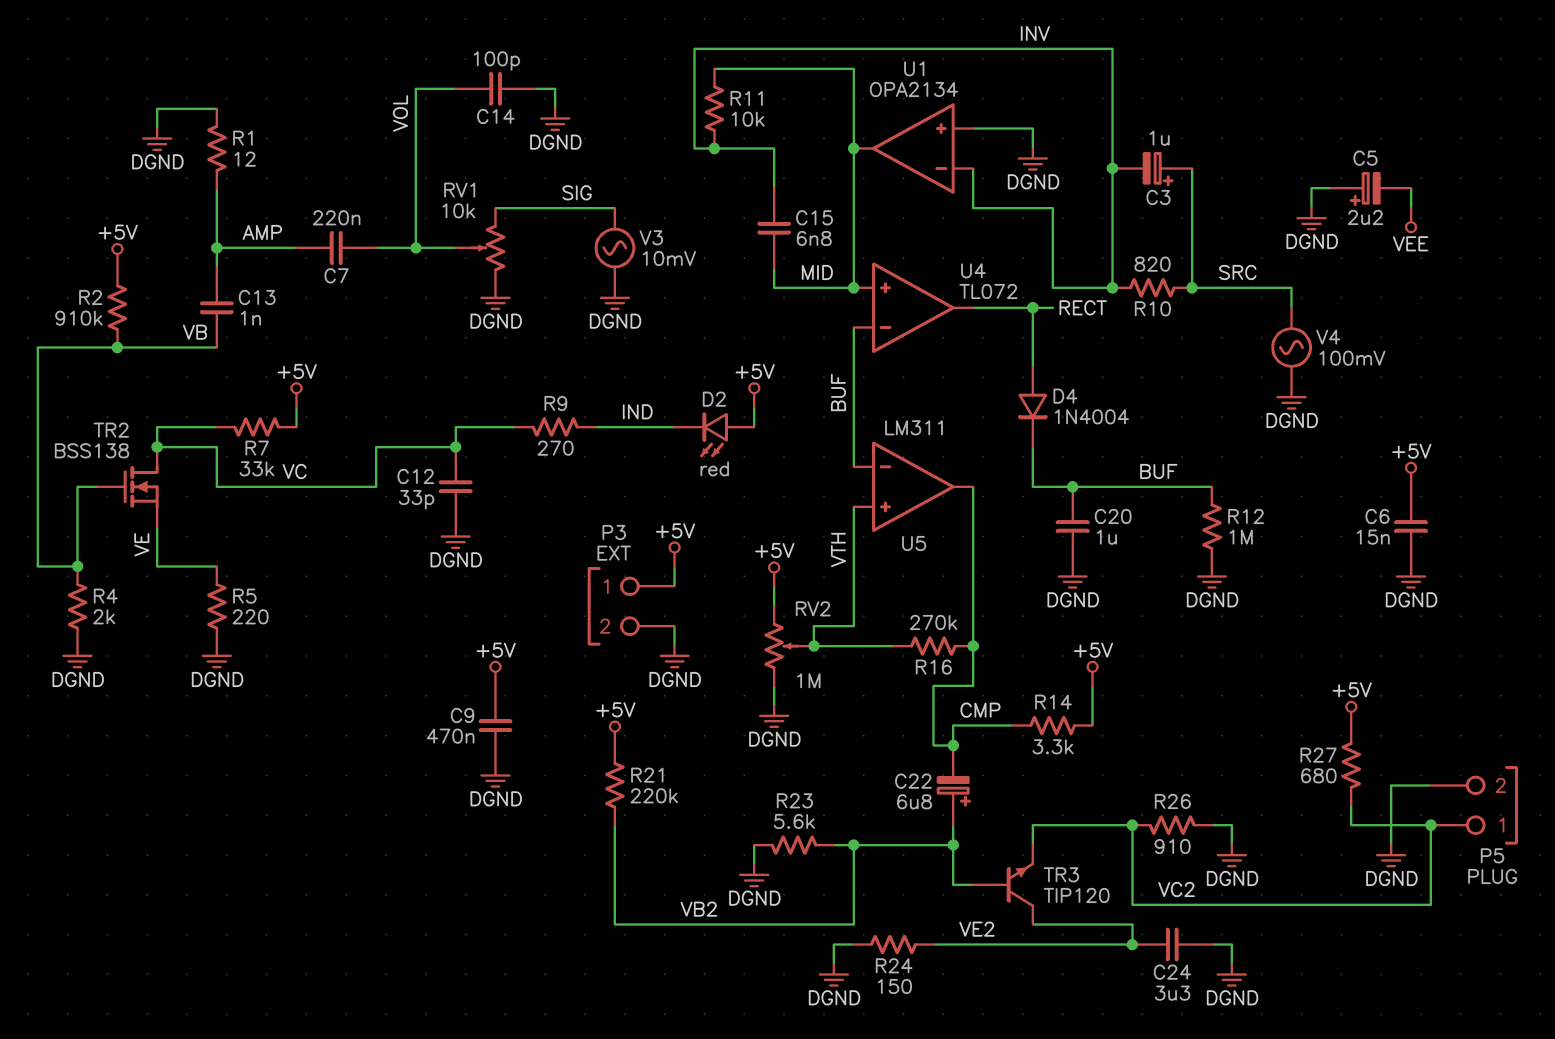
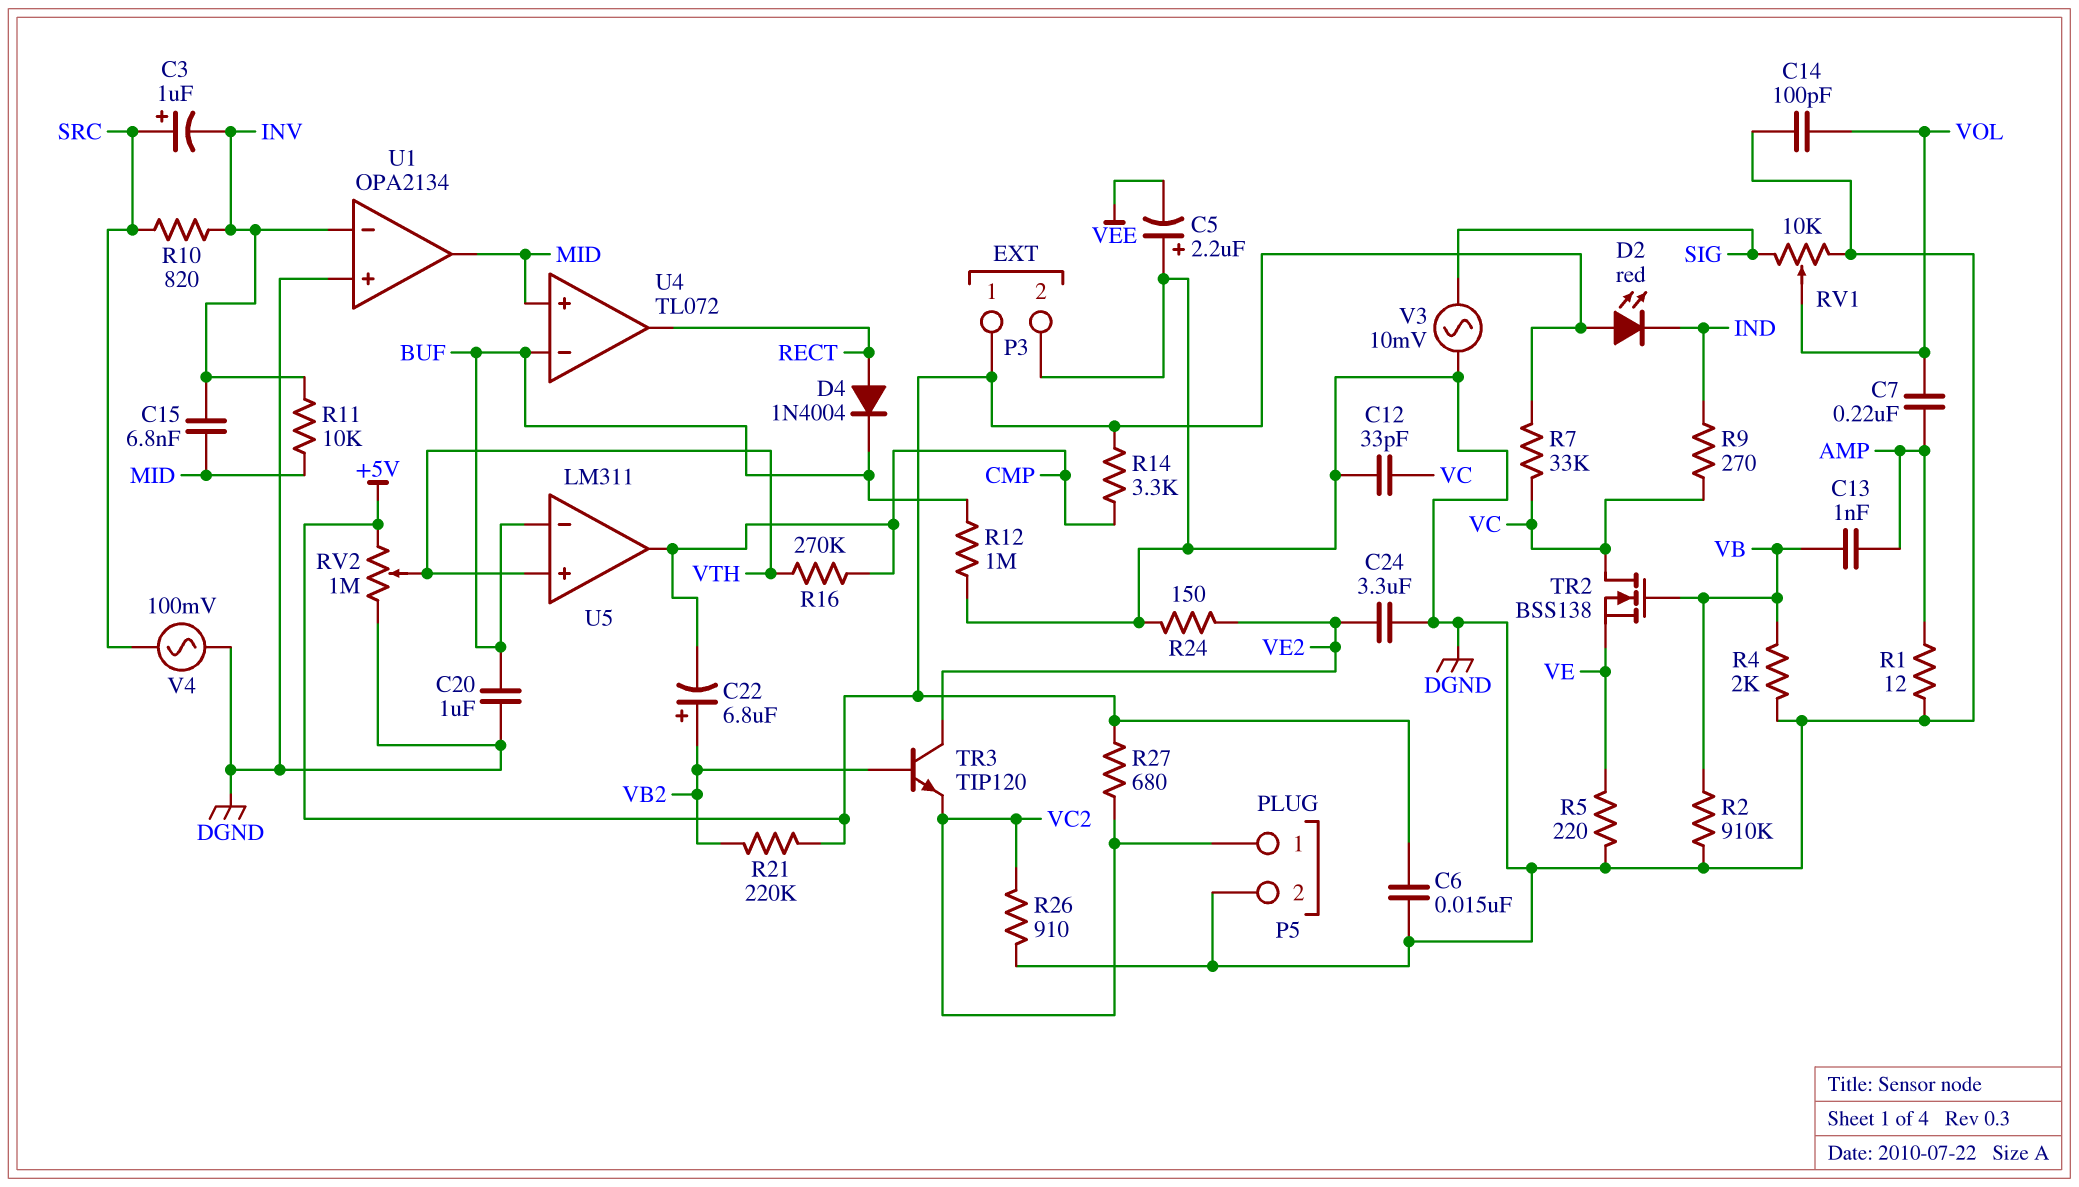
C9: 470nF (+5V, DGND) -> none
R2: 910k (+5V, VB) -> 910k (DGND, VB)
R23: 5.6k (DGND, VB2) -> none

